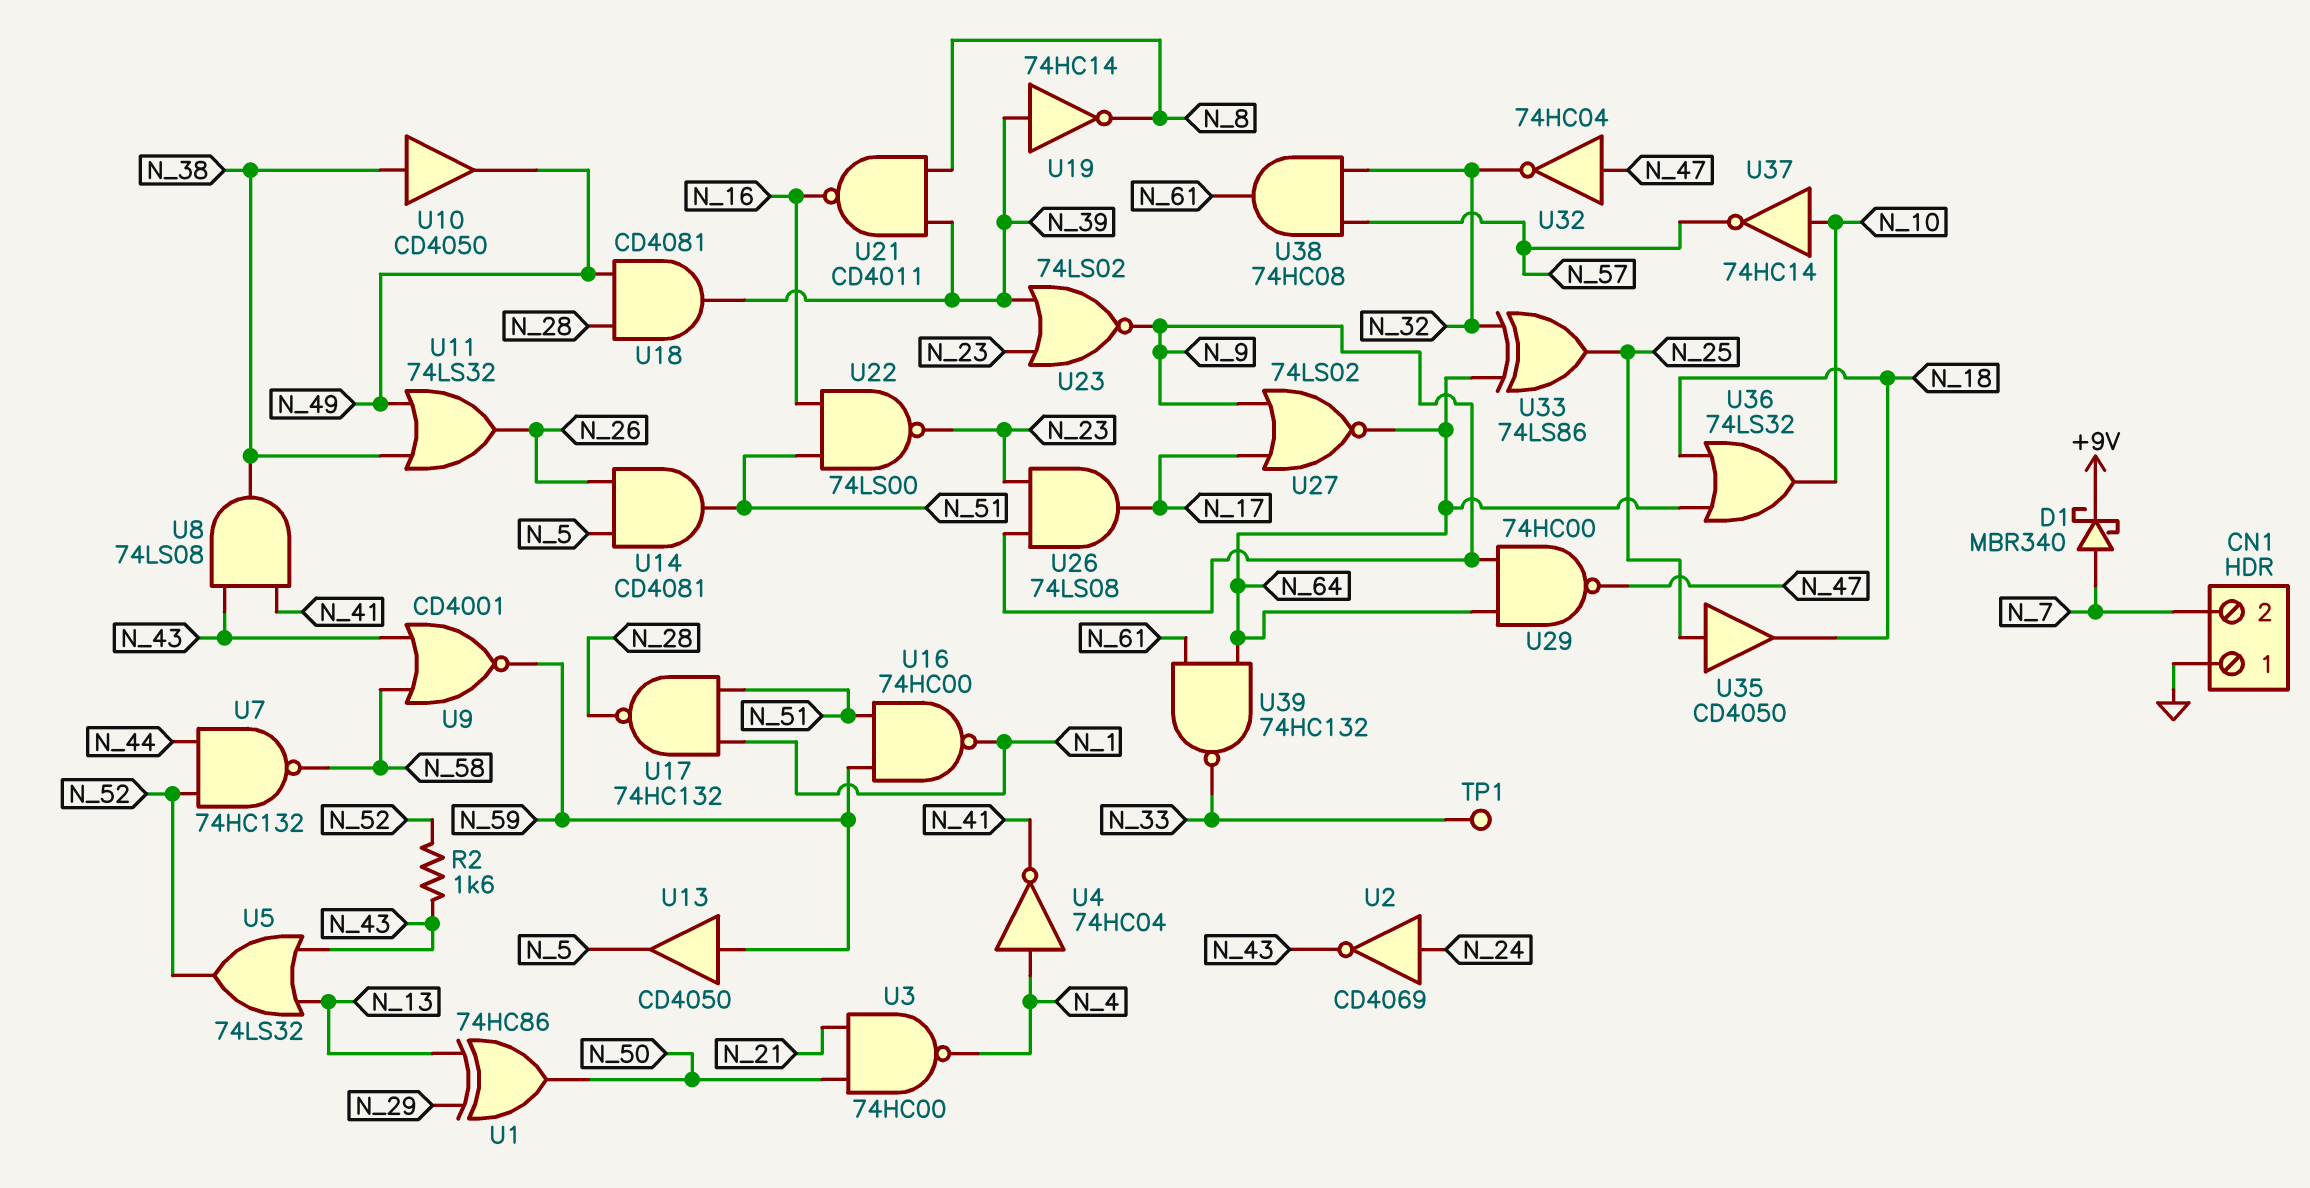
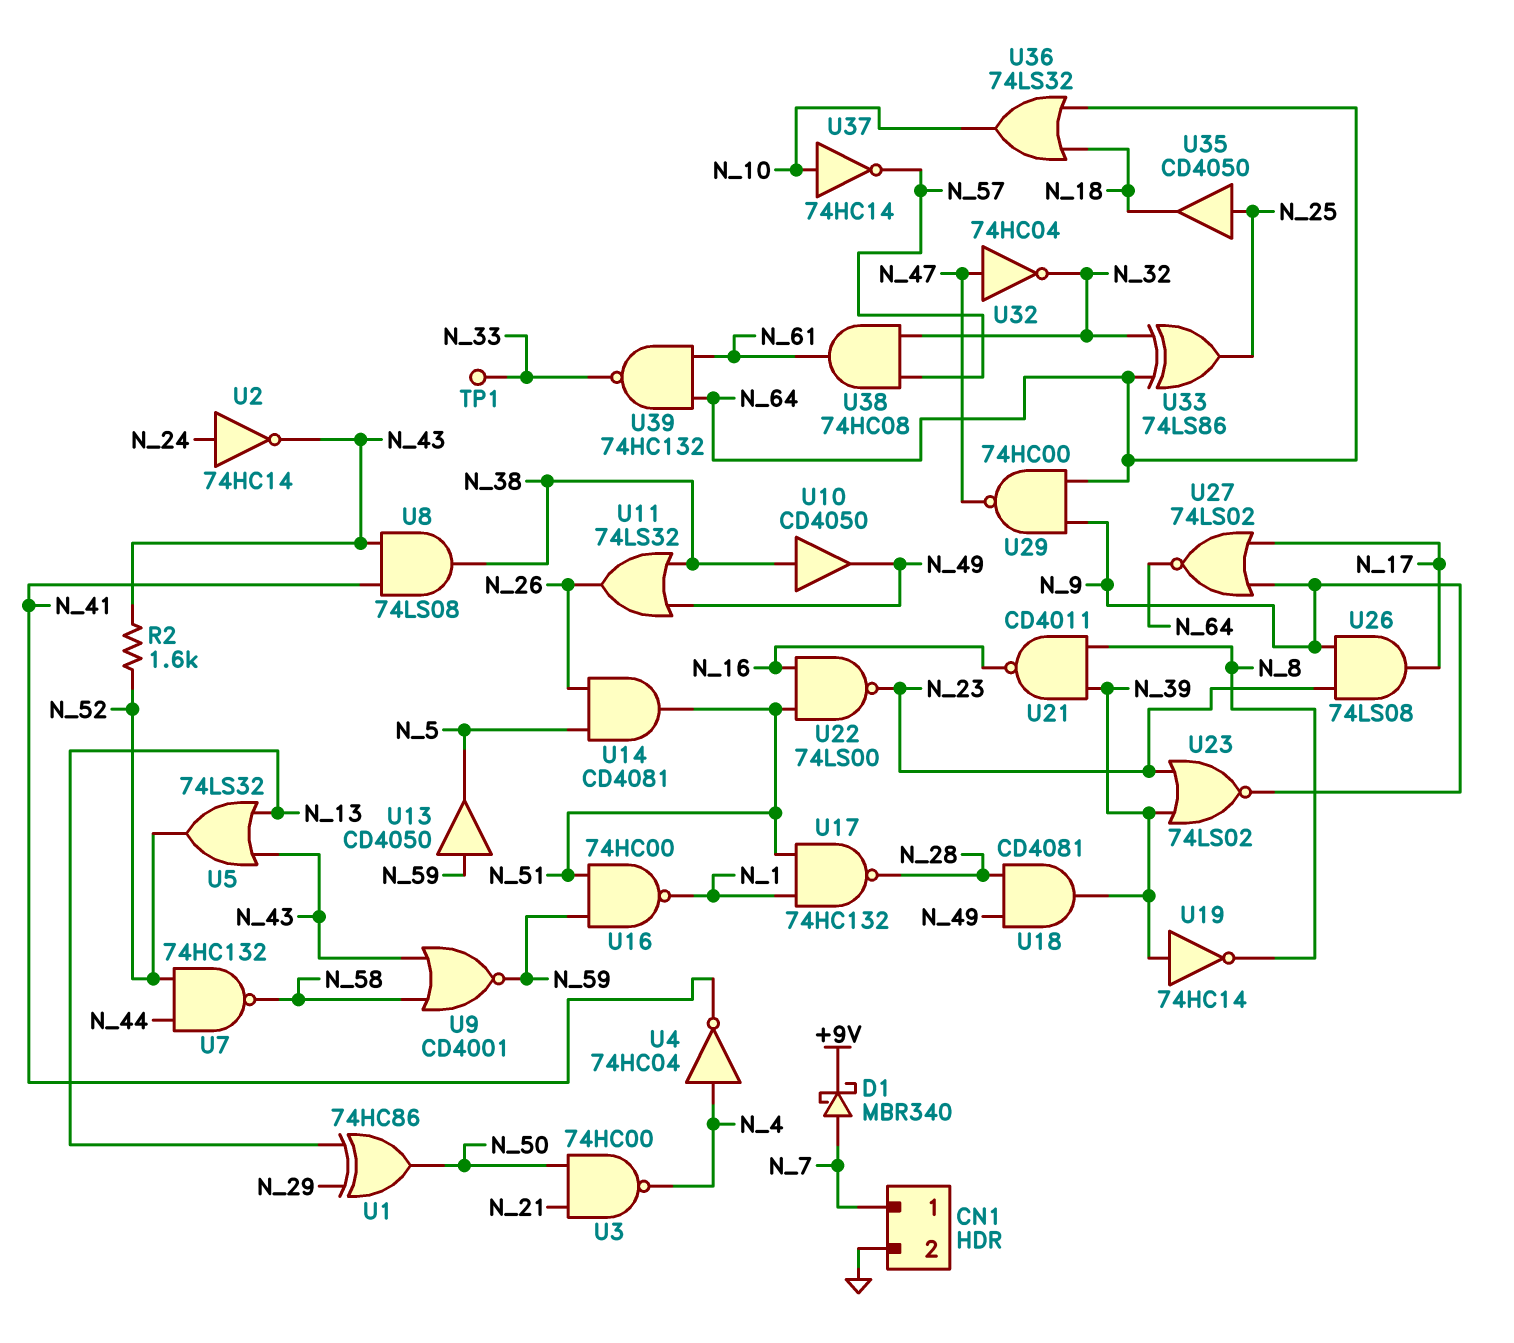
CN1 pin 1: GND -> N_7
CN1 pin 2: N_7 -> GND
U2: NOT CD4069 (in N_24, out N_43) -> NOT 74HC14 (in N_24, out N_43)

